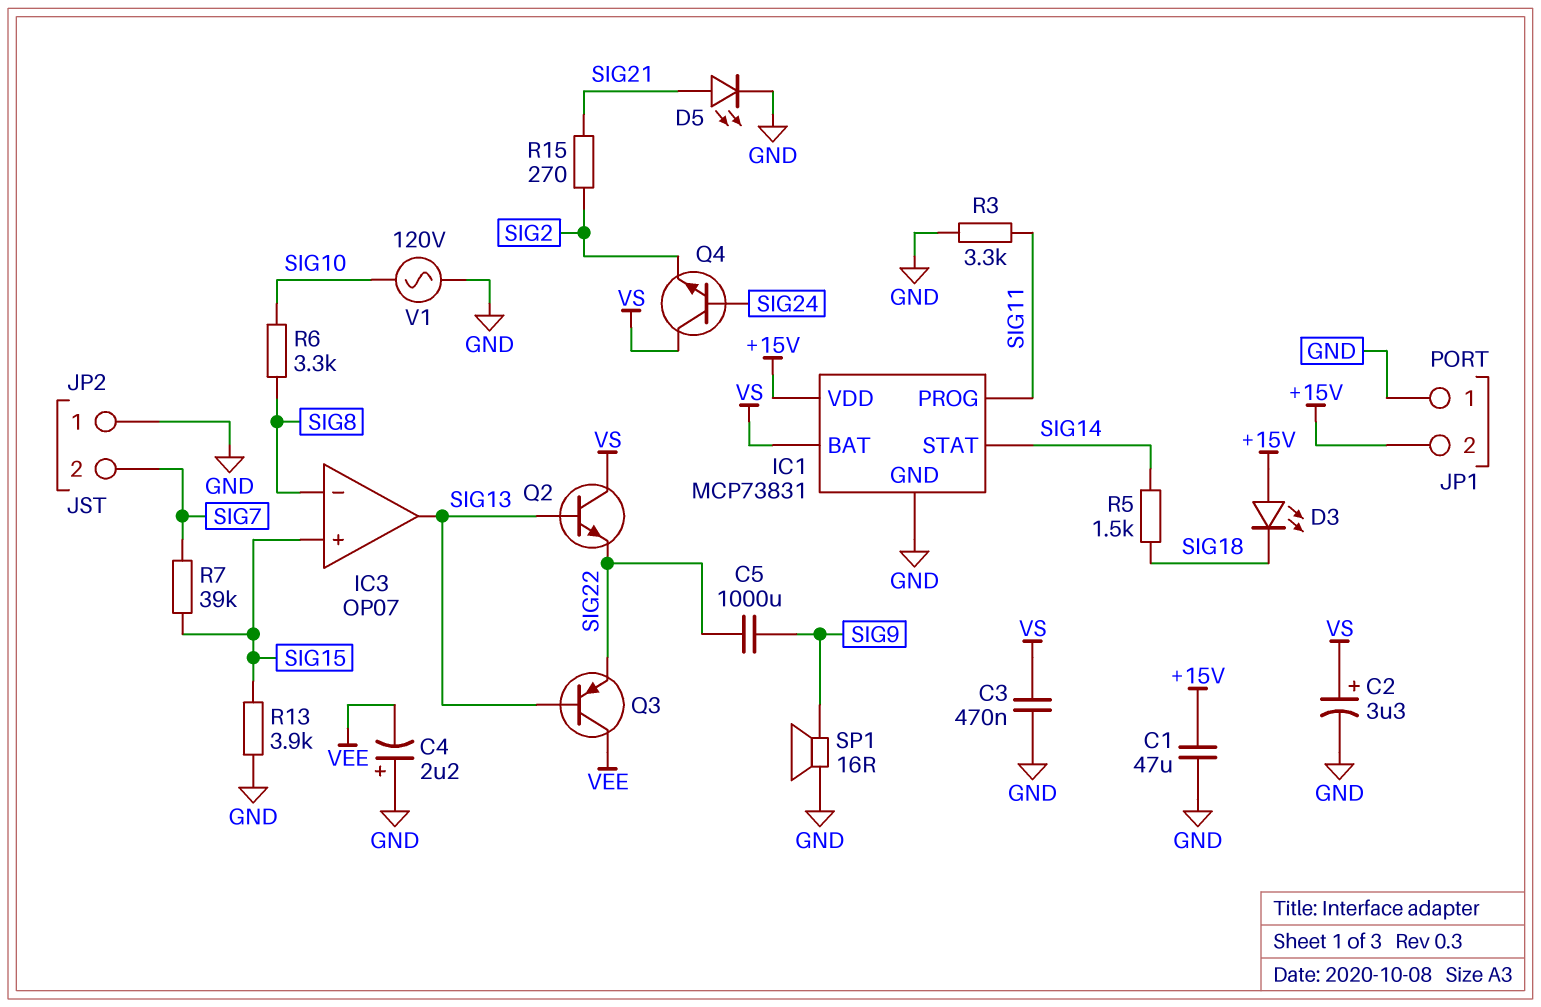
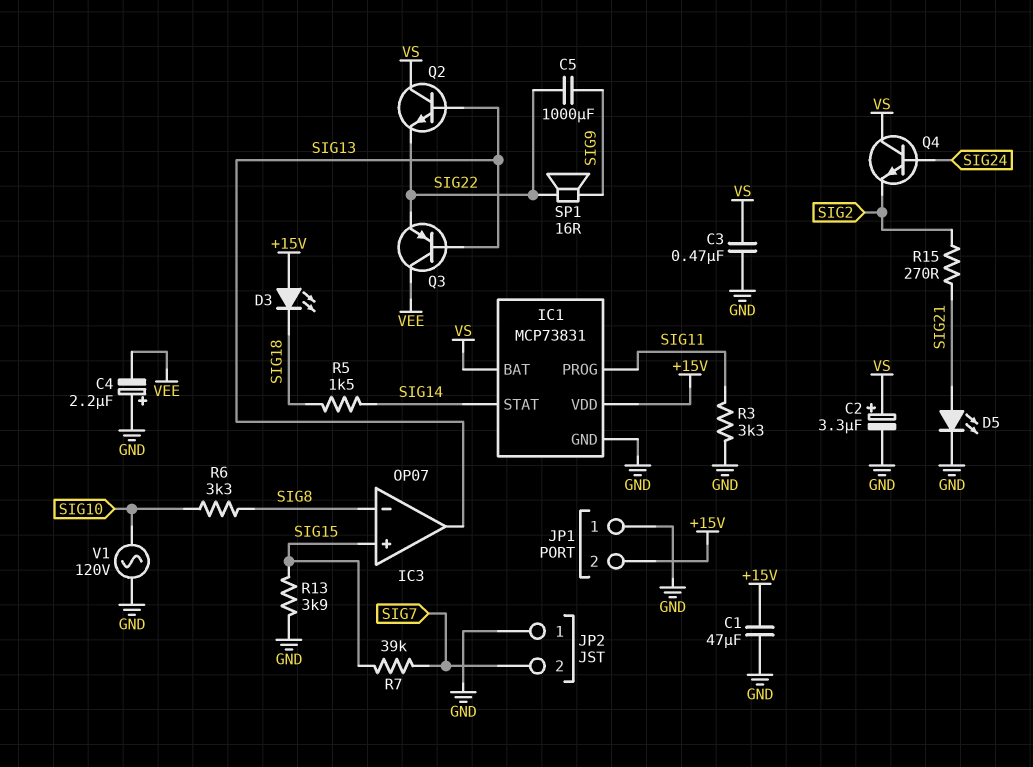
SP1: speaker 16R (GND, SIG9) -> speaker 16R (SIG9, SIG22)

